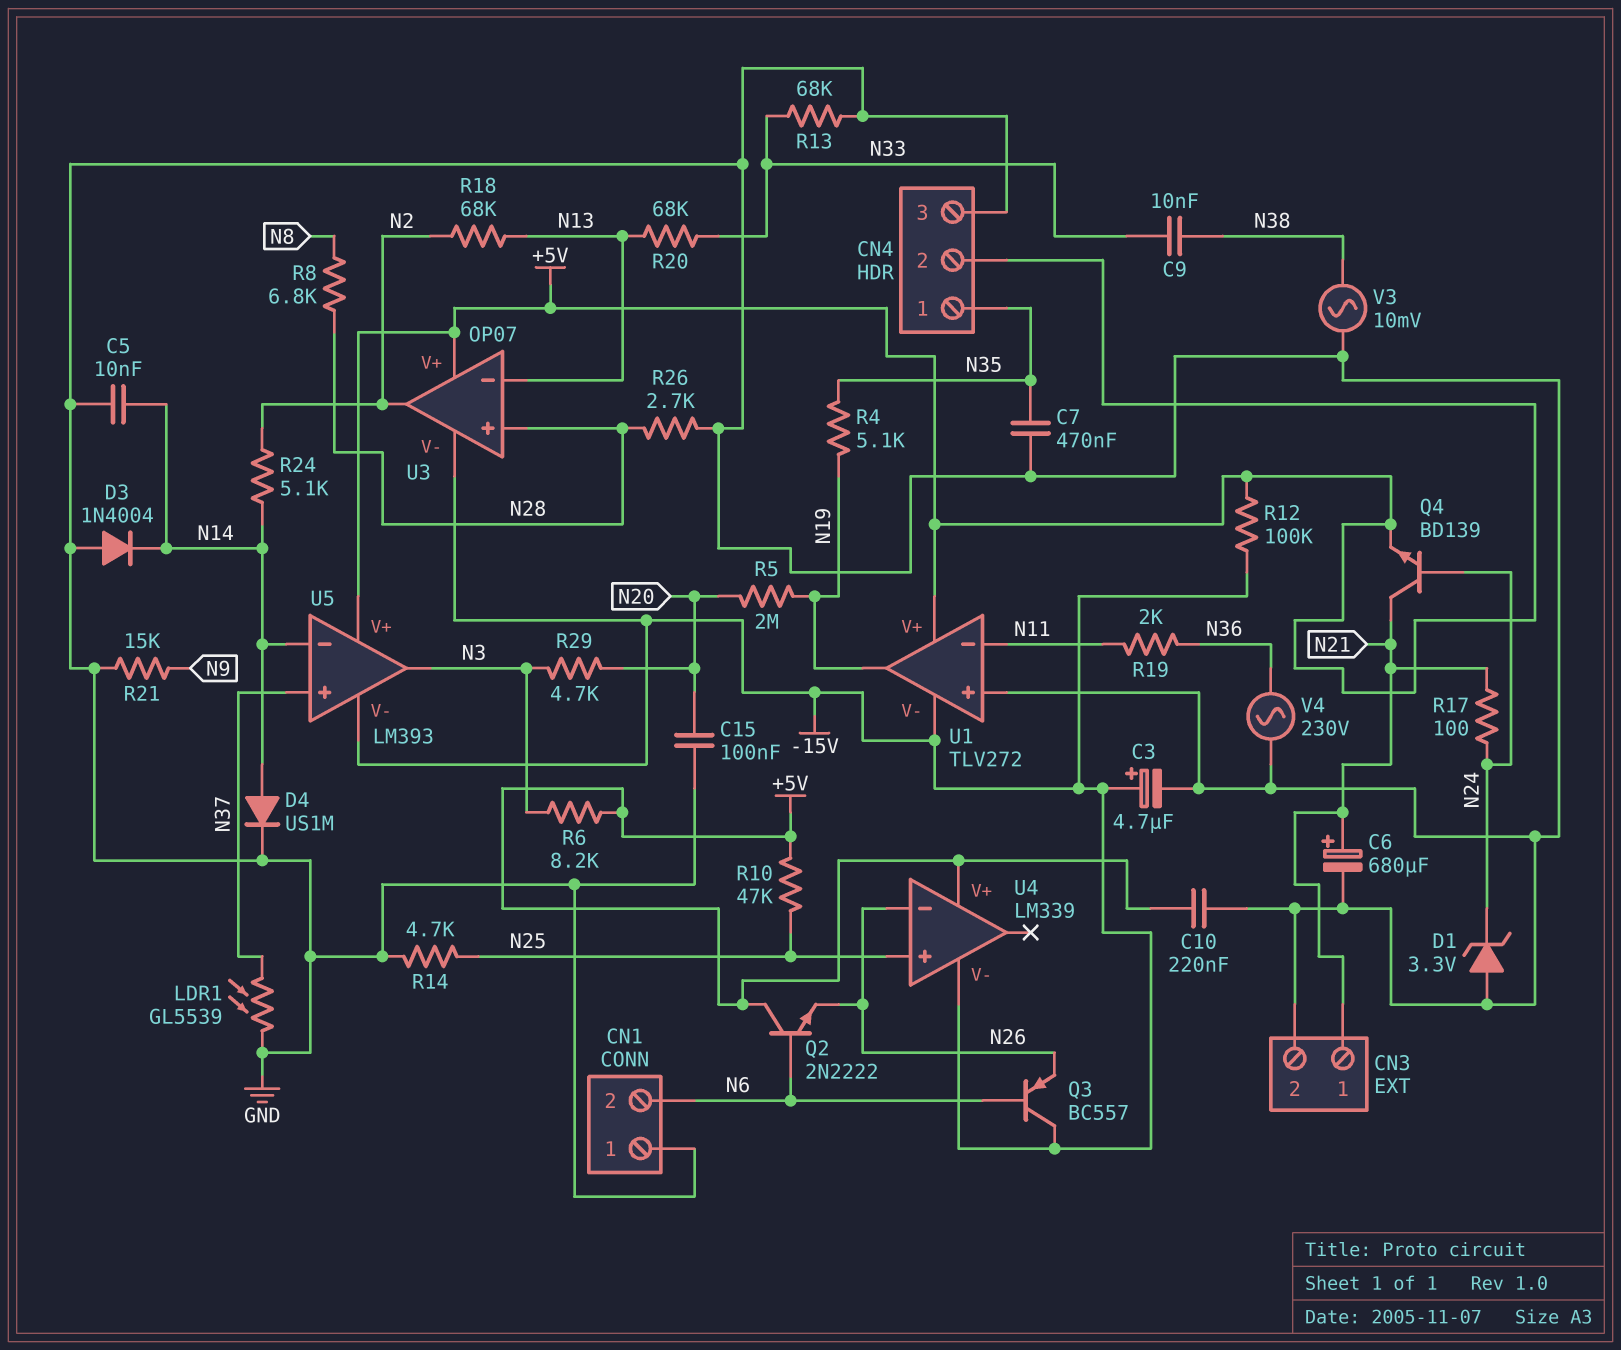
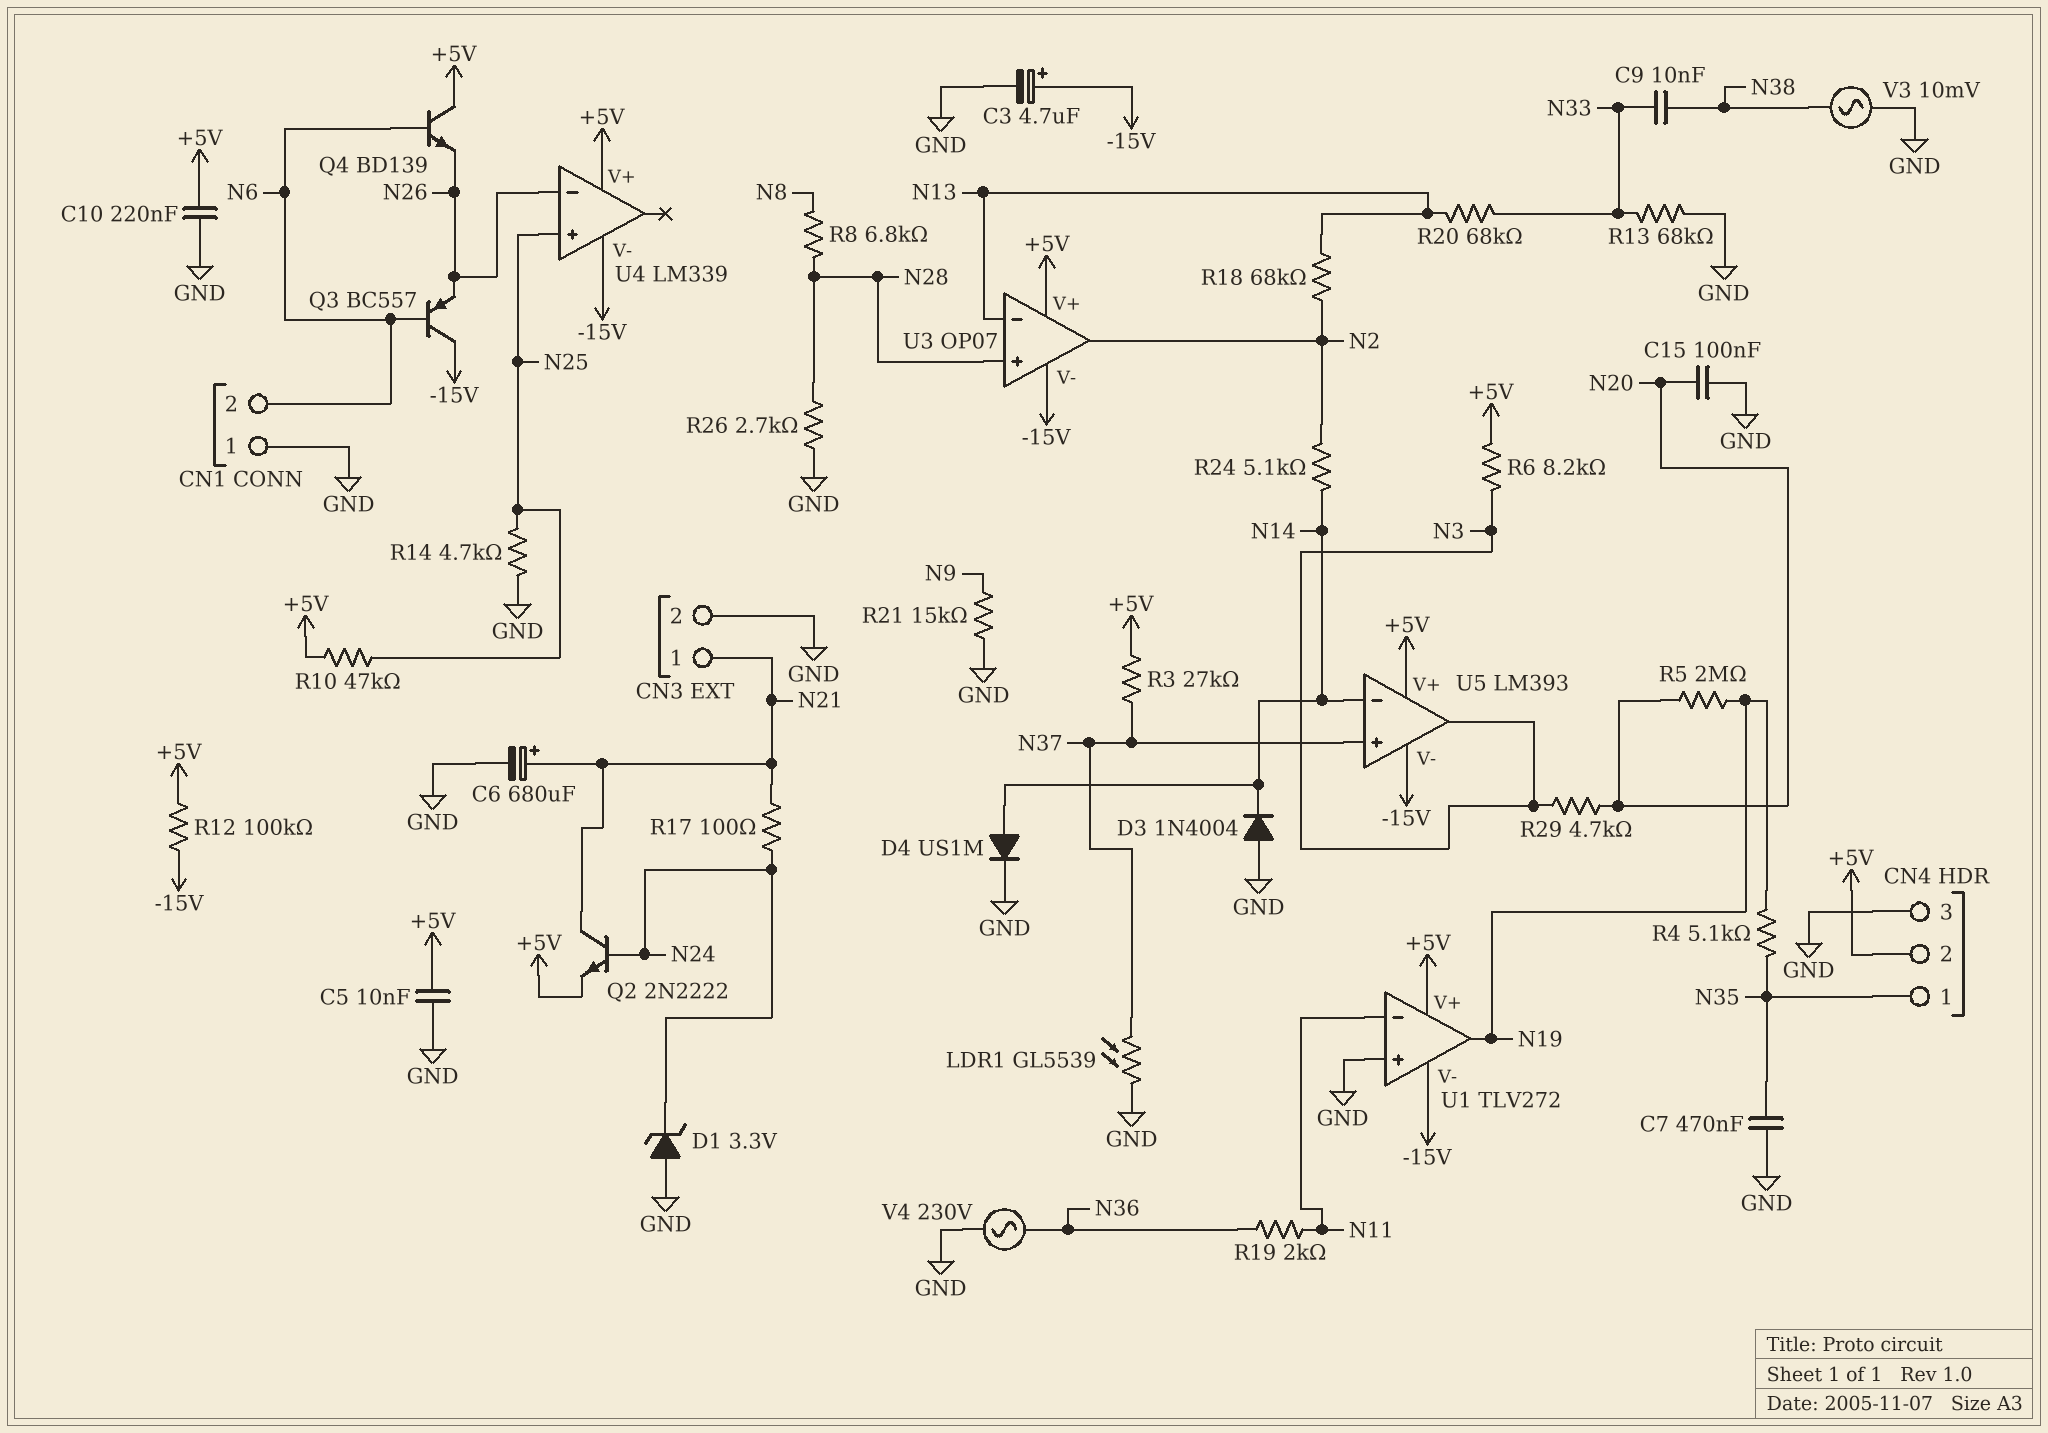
C5: 10nF (GND, N14) -> 10nF (+5V, GND)
Q2: NPN 2N2222 (B N6, C +5V, E N26) -> NPN 2N2222 (B N24, C N21, E +5V)
Q4: NPN BD139 (B N24, C N21, E +5V) -> NPN BD139 (B N6, C +5V, E N26)
R3: none -> 27k (+5V, N37)

